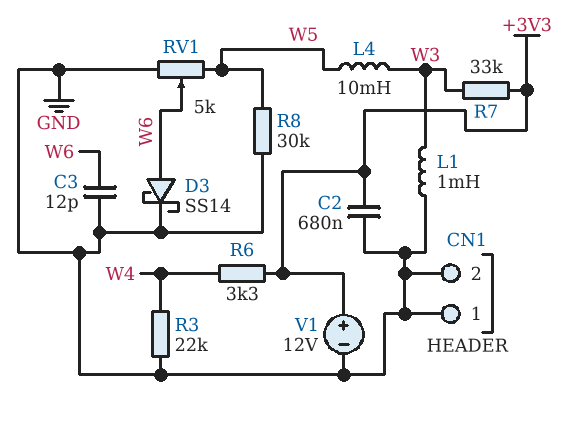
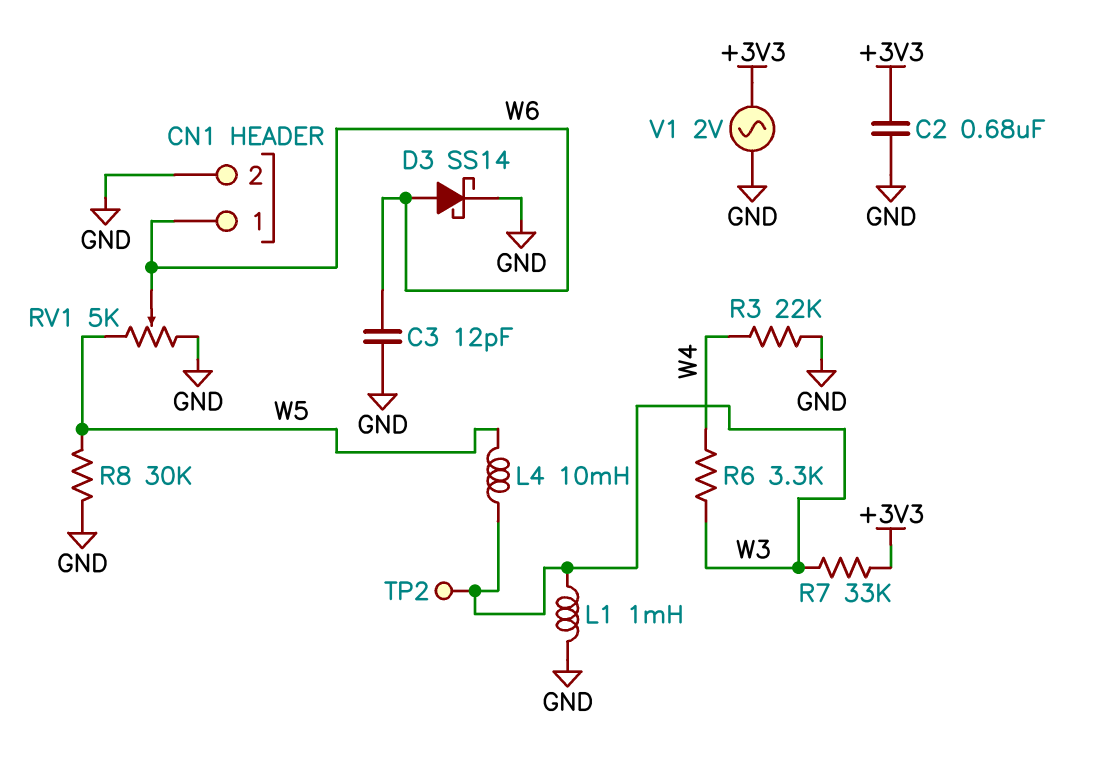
CN1 pin 1: GND -> W6
R6: 3.3k (+3V3, W4) -> 3.3k (W3, W4)
TP2: none -> test point (W3)
V1: 12V (plus +3V3, minus GND) -> AC 2V (+3V3, GND)

